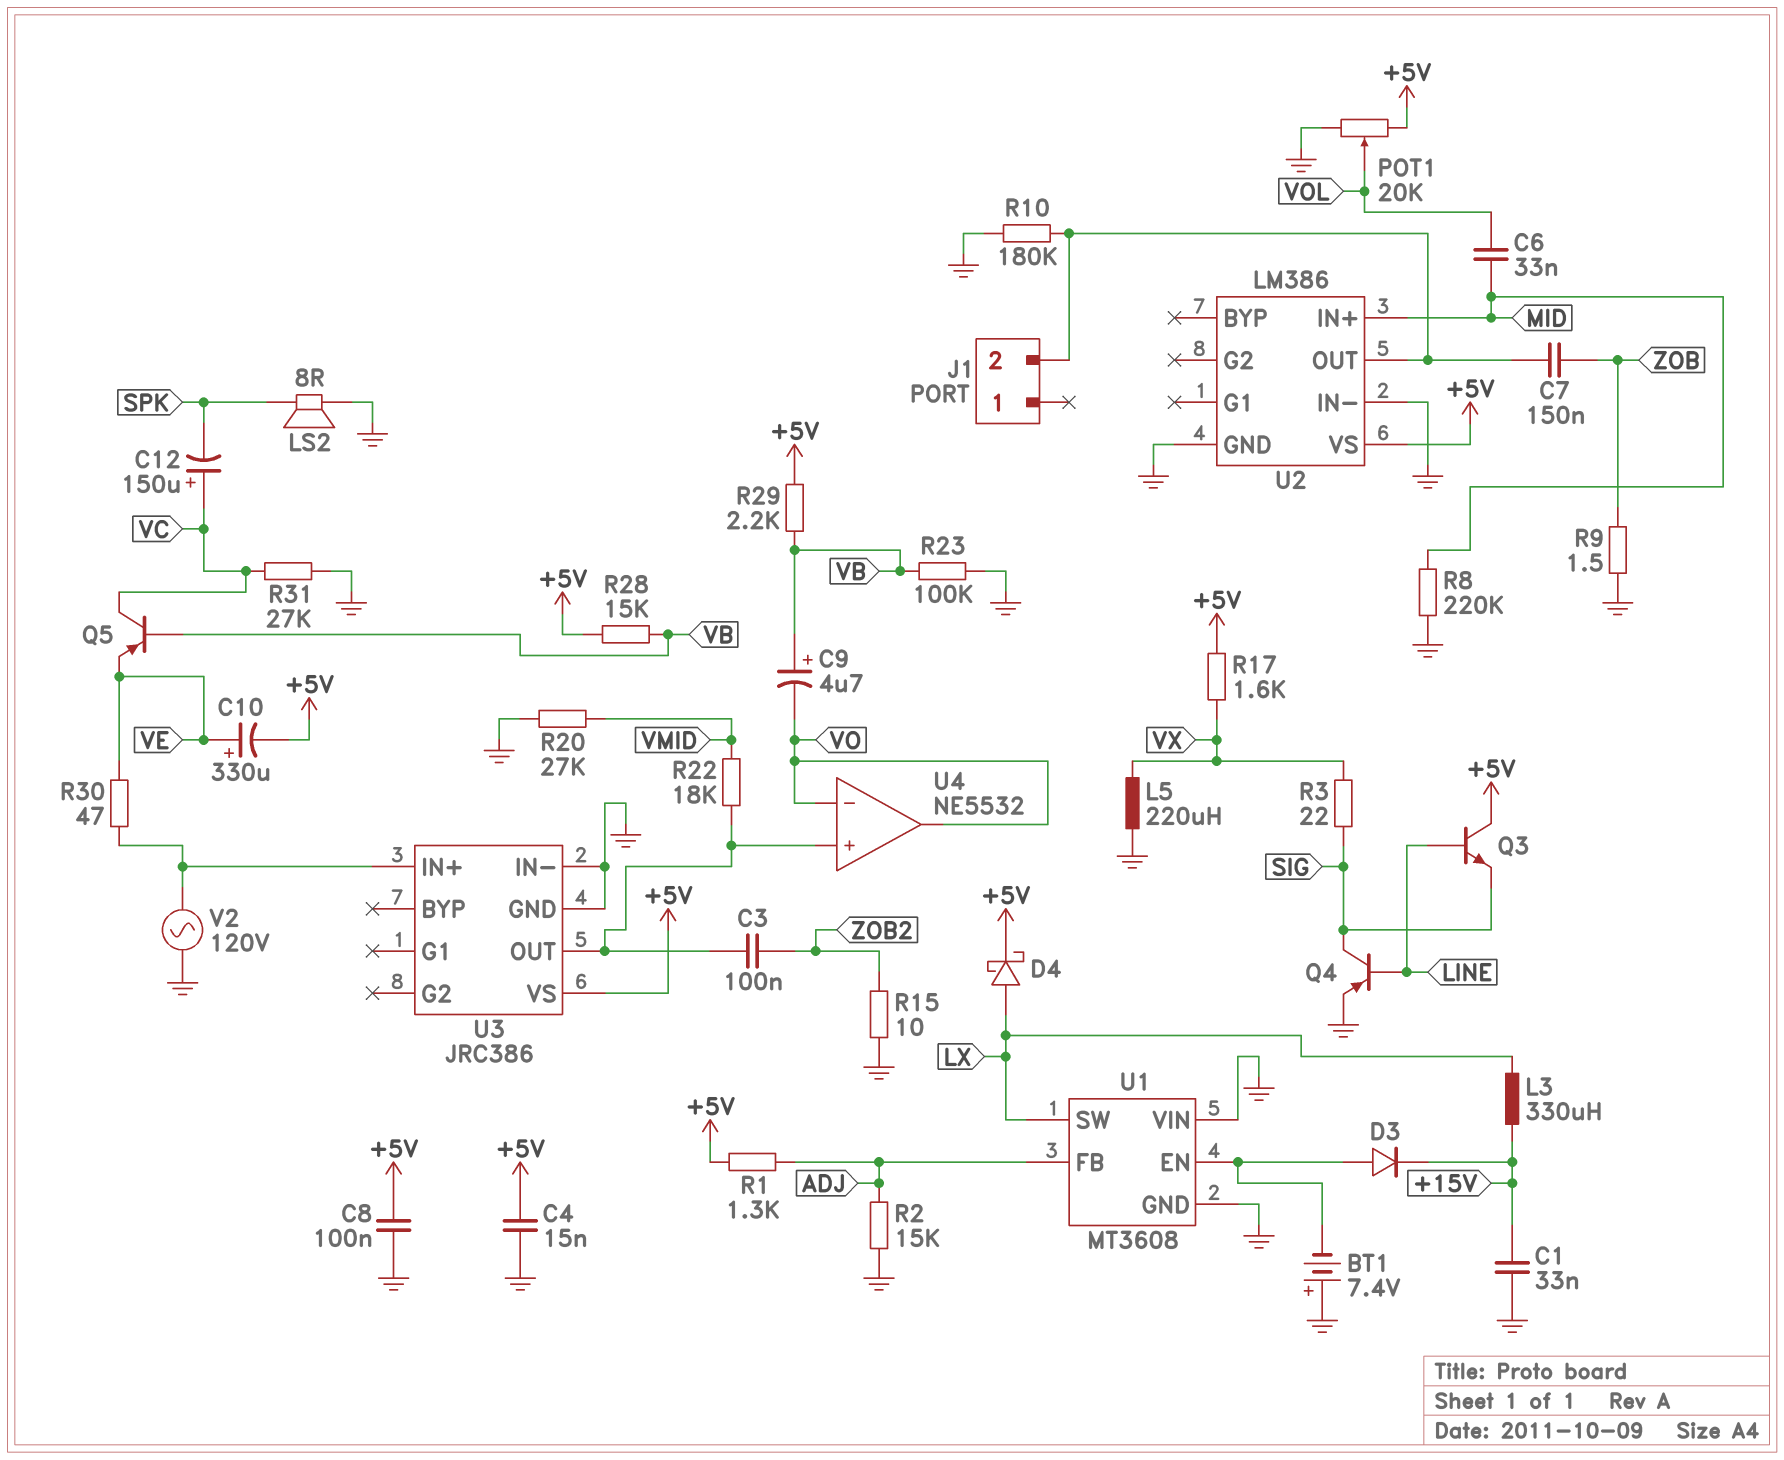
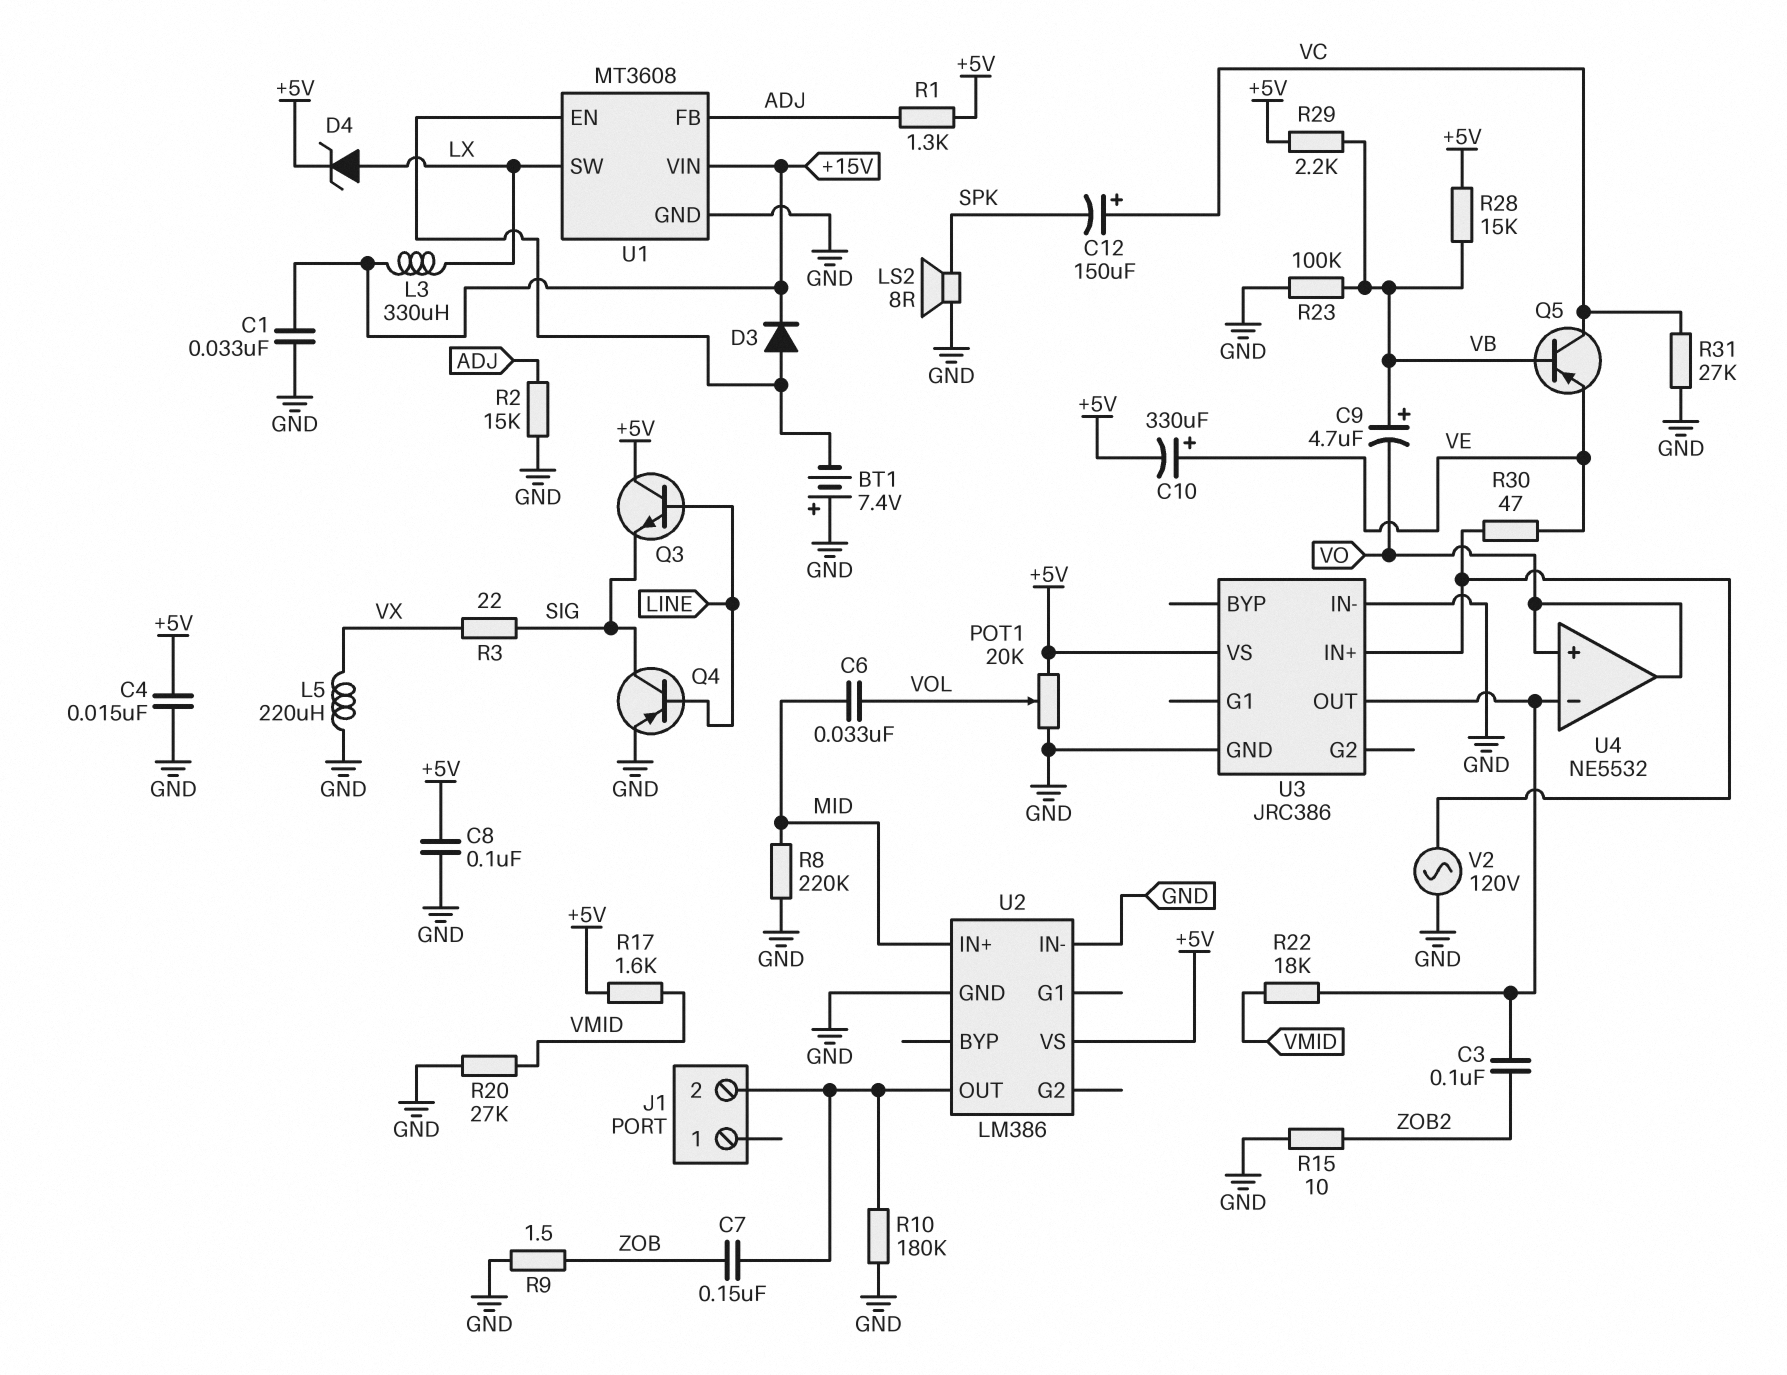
D4: schottky (A LX, K +5V) -> zener (A LX, K +5V)
R17: 1.6k (+5V, VX) -> 1.6k (+5V, VMID)
U1 pin VIN: GND -> +15V
U4 pin in+: U3/OUT -> VO
U4 pin in-: VO -> U3/OUT

